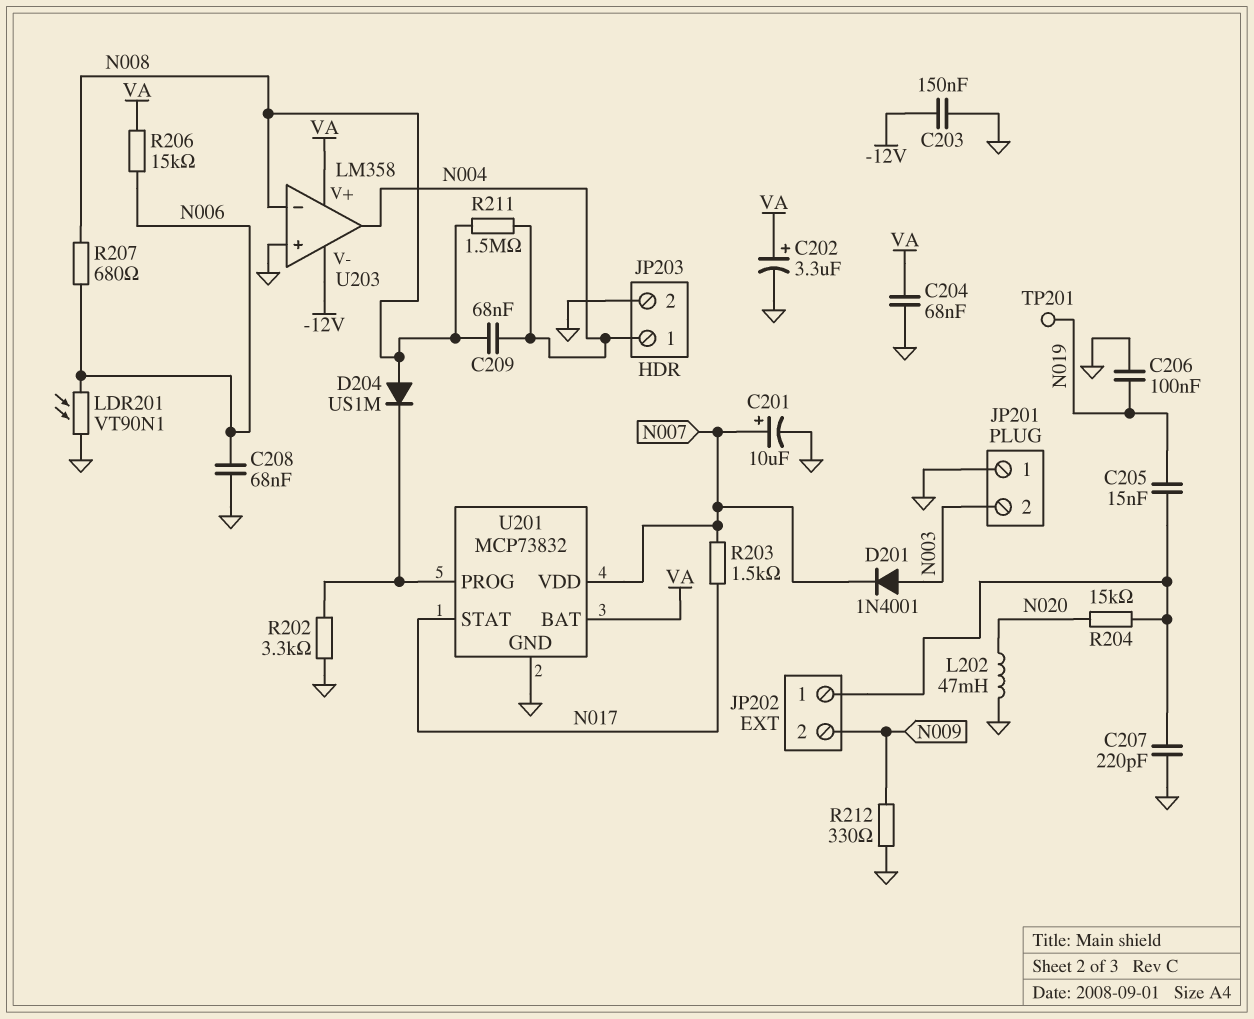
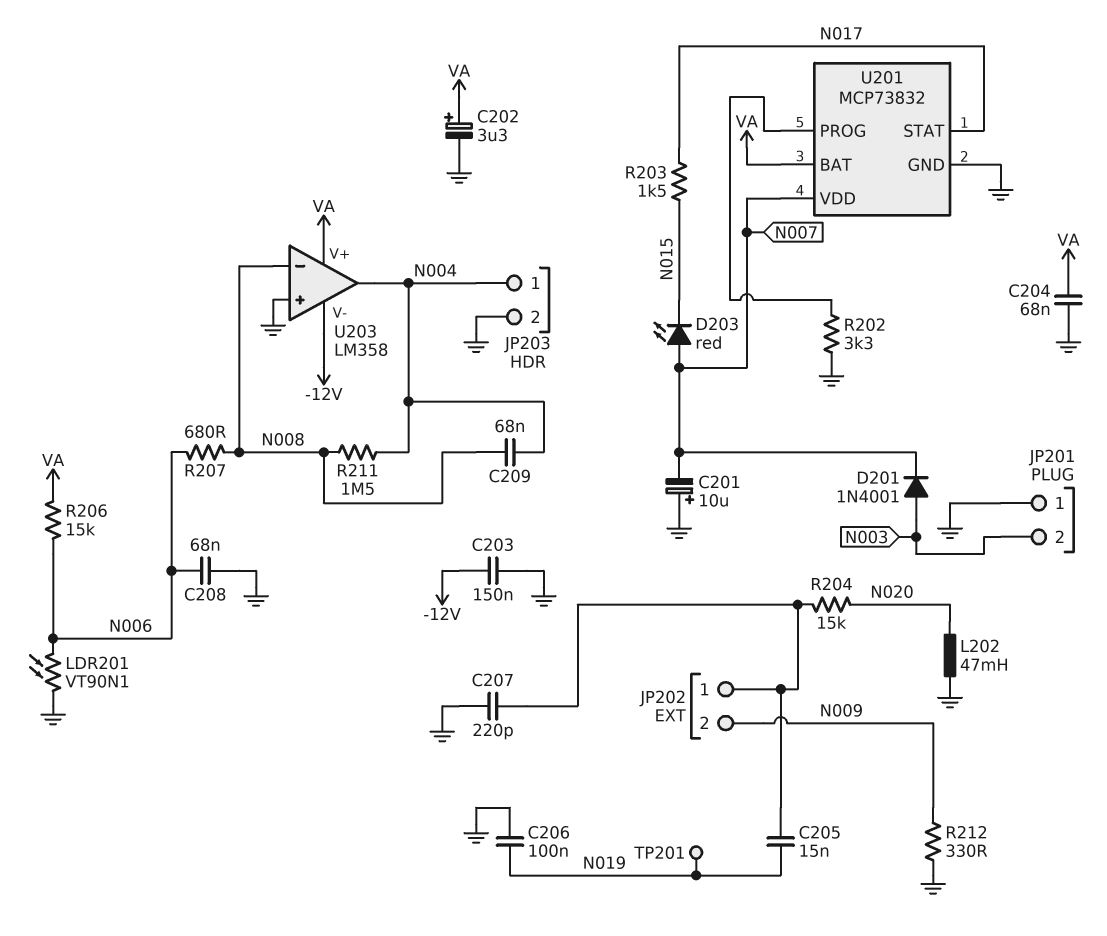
C201: 10uF (plus N007, minus GND) -> 10uF (plus GND, minus N007)
D203: none -> LED red (A N007, K N015)
D204: diode US1M (A N008, K U201/PROG) -> none
R203: 1.5k (N007, N017) -> 1.5k (N015, N017)

